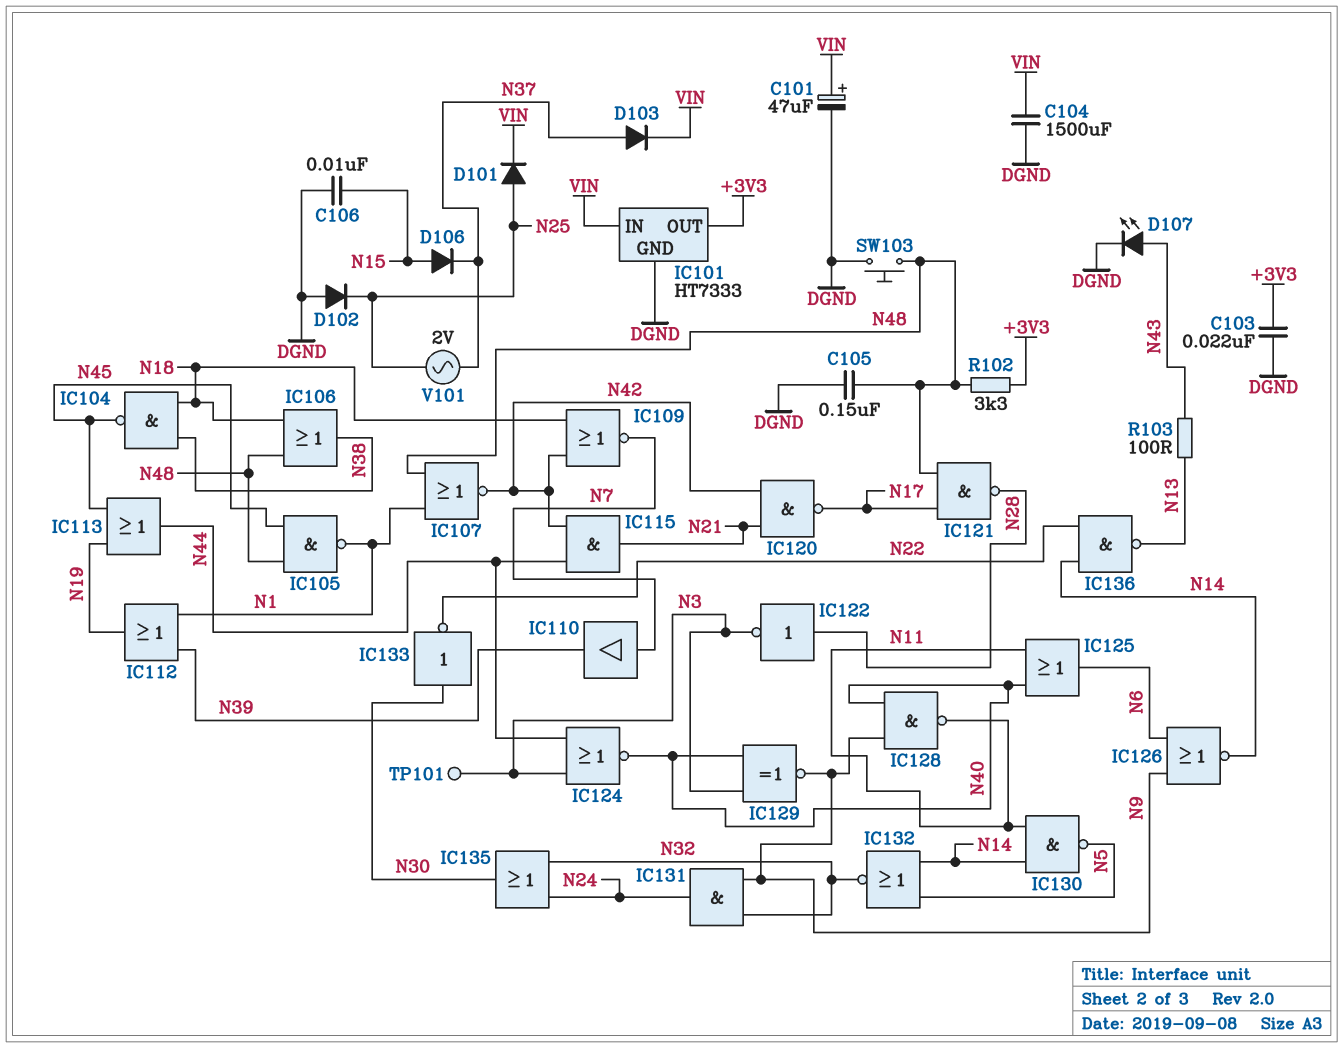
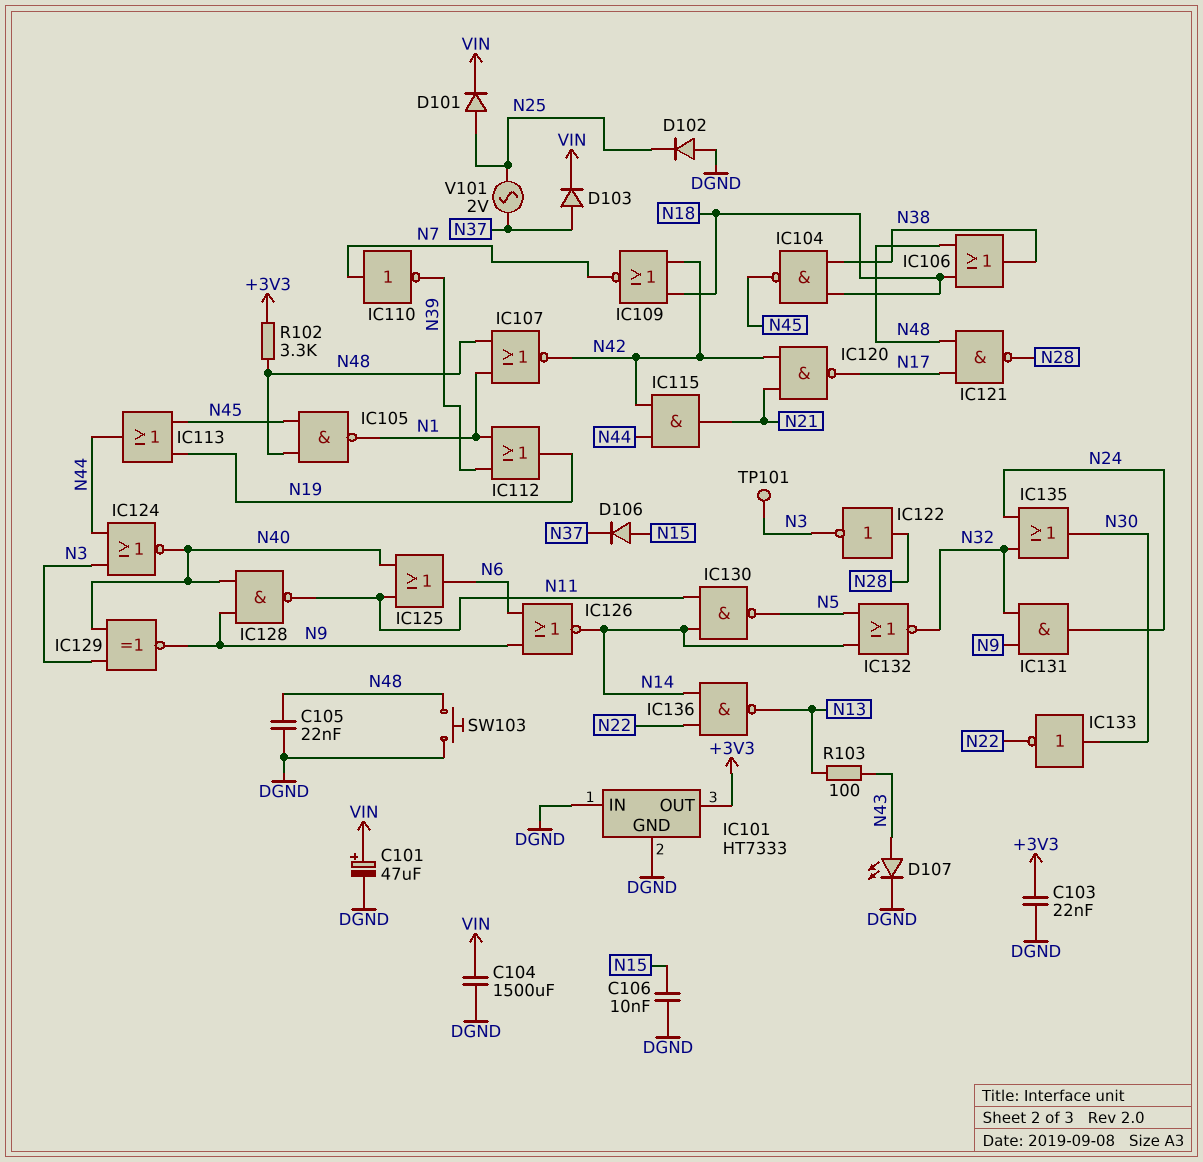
C105: 150nF (DGND, N48) -> 22nF (DGND, N48)
IC101 pin IN: VIN -> DGND
IC110: buffer (in N7, out N39) -> NOT (in N7, out N39)

